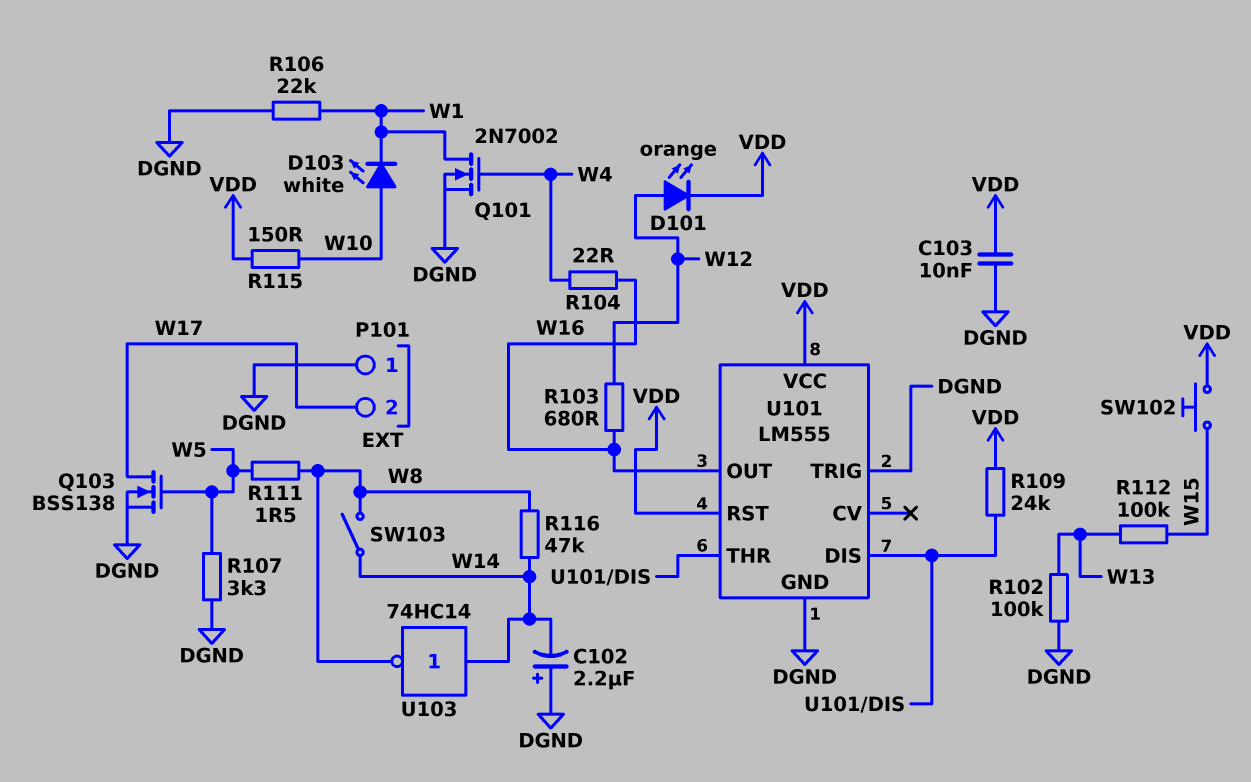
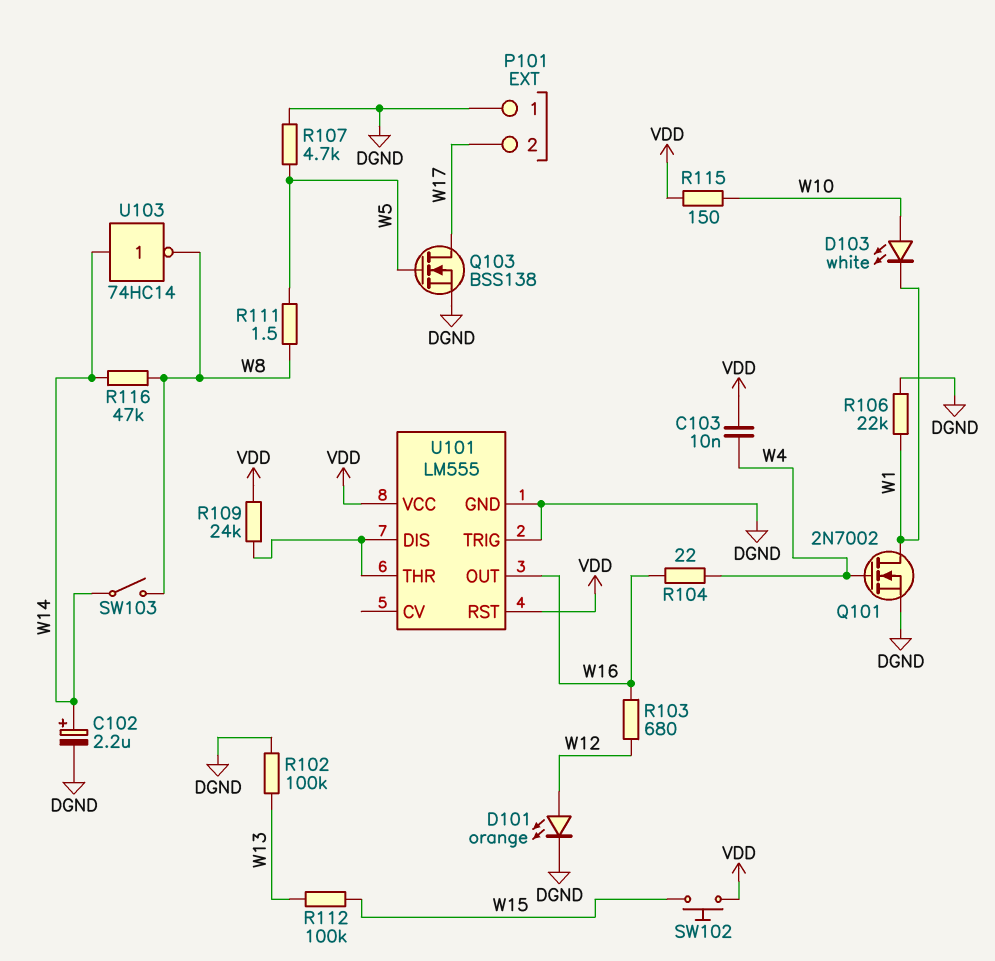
C102: 2.2uF (plus DGND, minus W14) -> 2.2uF (plus W14, minus DGND)
C103: 10nF (DGND, VDD) -> 10nF (VDD, W4)
D101: LED orange (A W12, K VDD) -> LED orange (A W12, K DGND)
R107: 3.3k (DGND, W5) -> 4.7k (DGND, W5)

